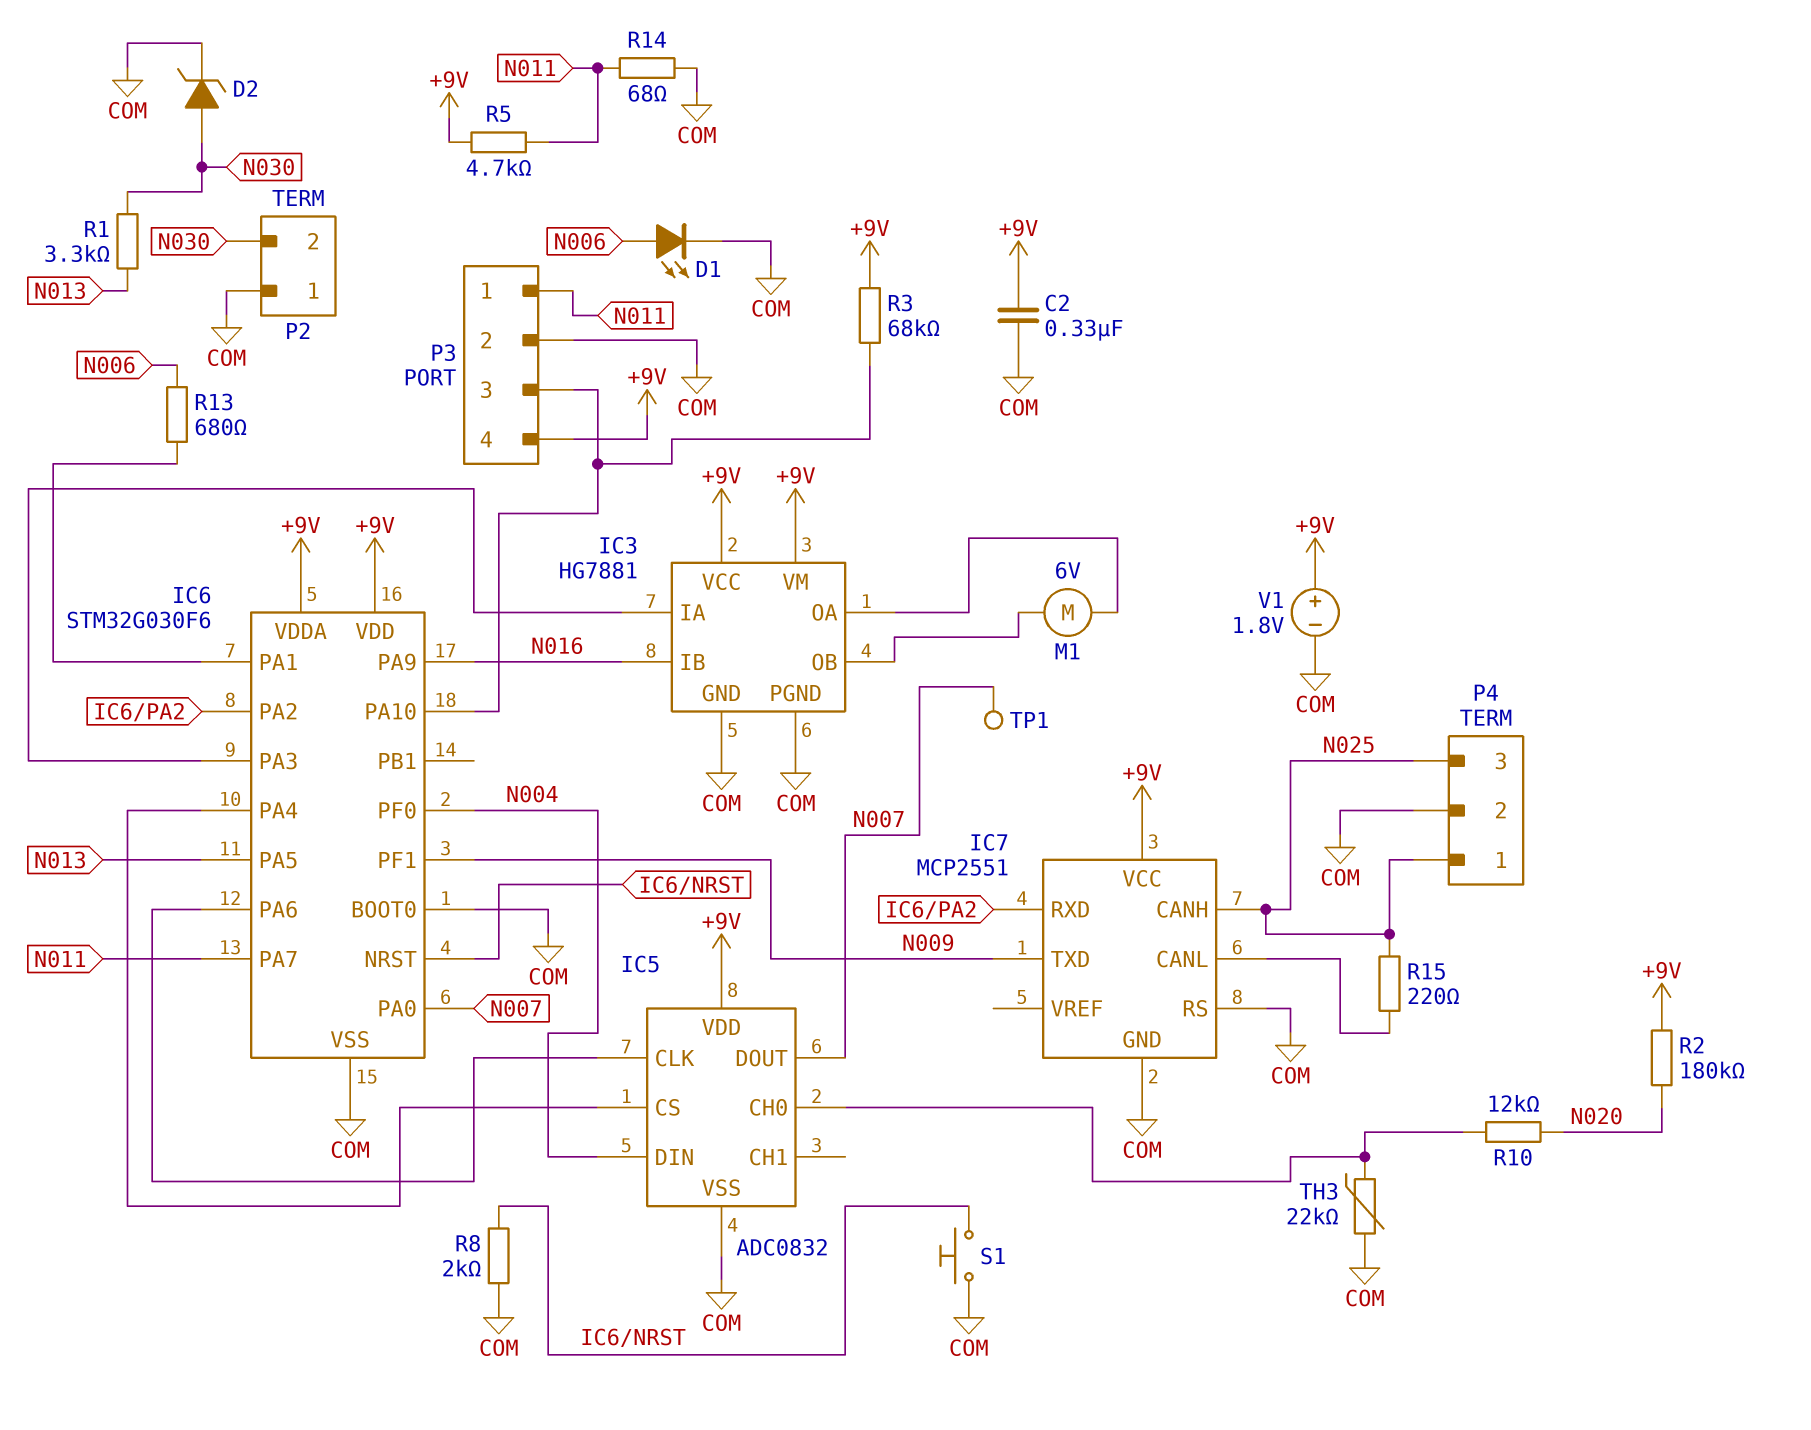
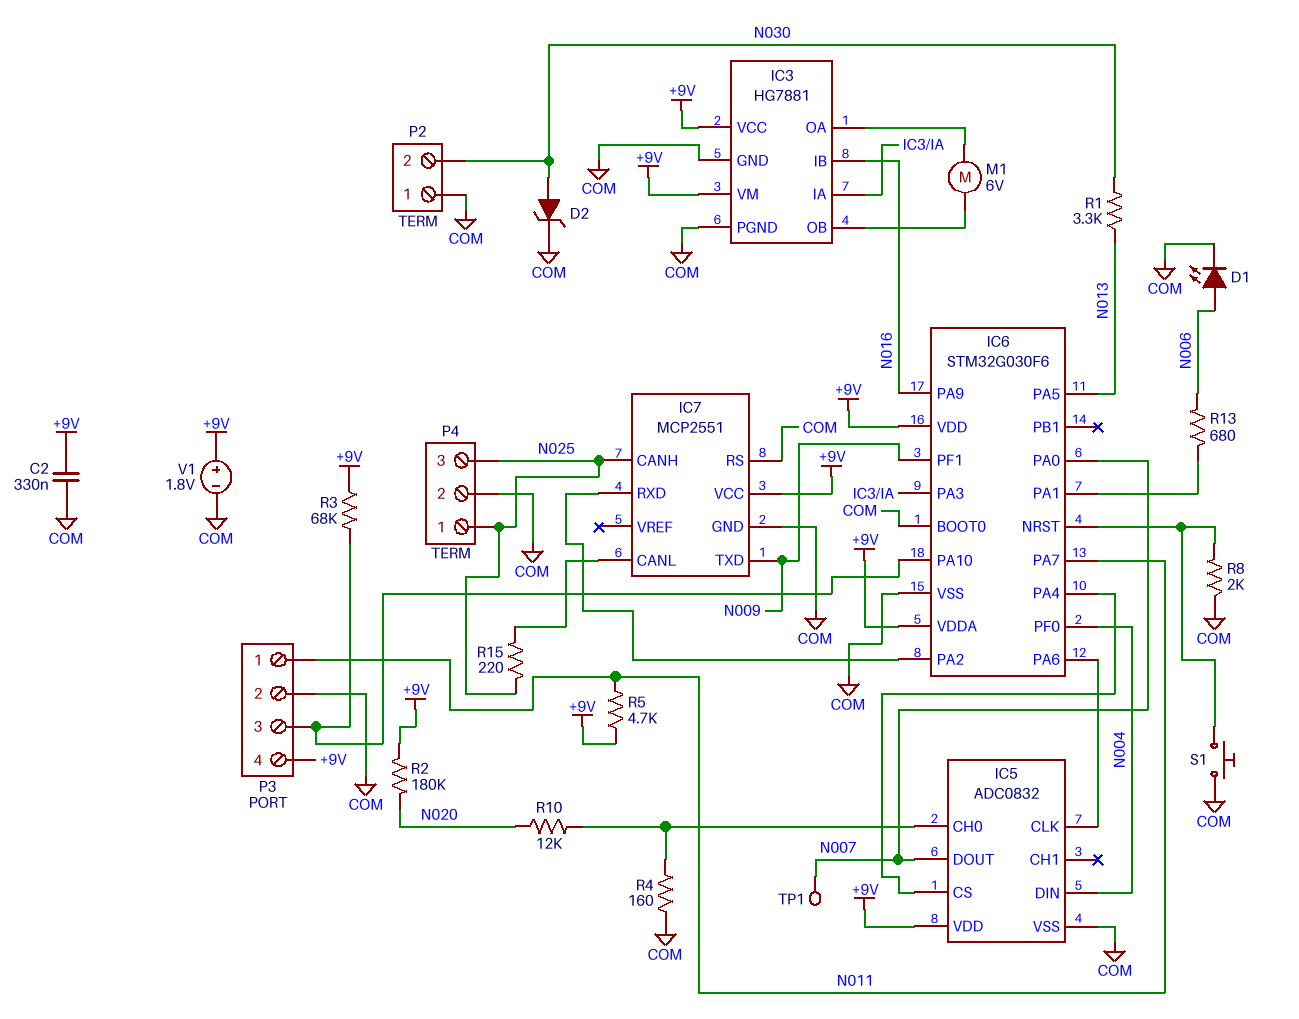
R4: none -> 160 (COM, IC5/CH0)
R14: 68 (COM, N011) -> none
TH3: 22k (COM, IC5/CH0) -> none

